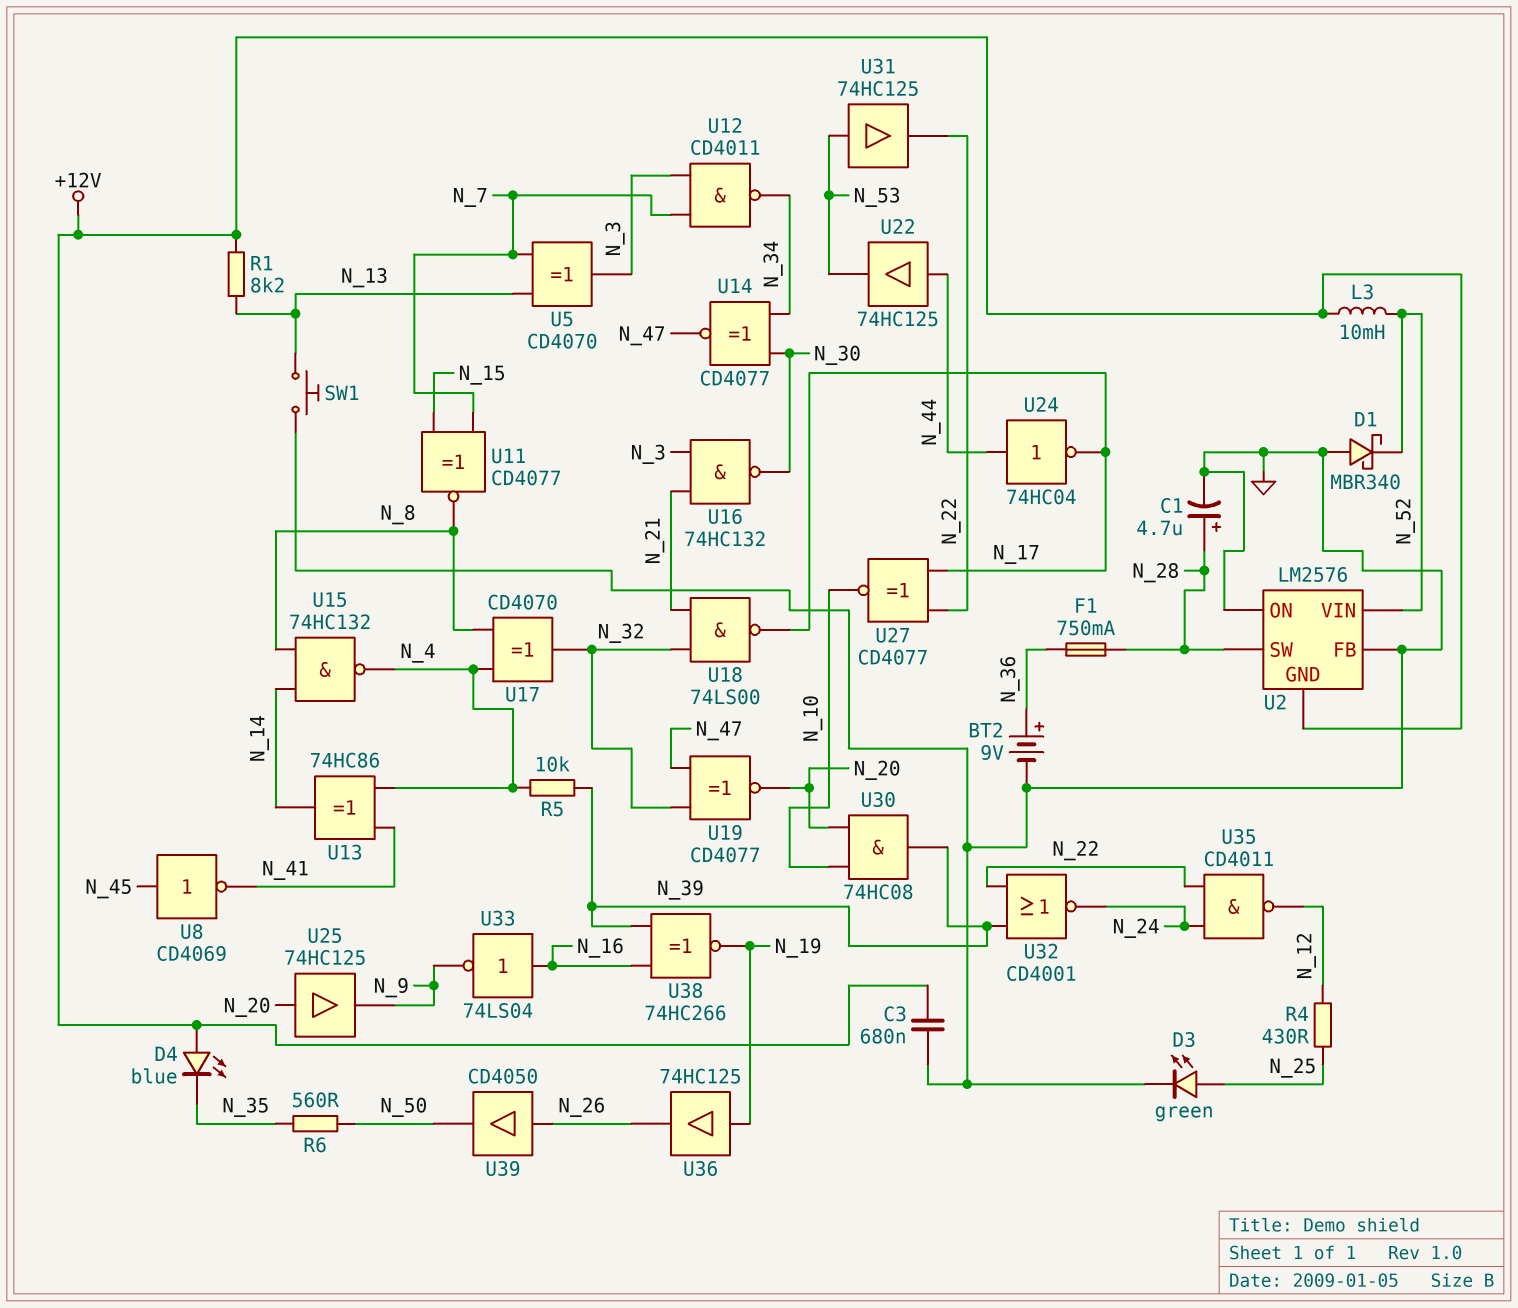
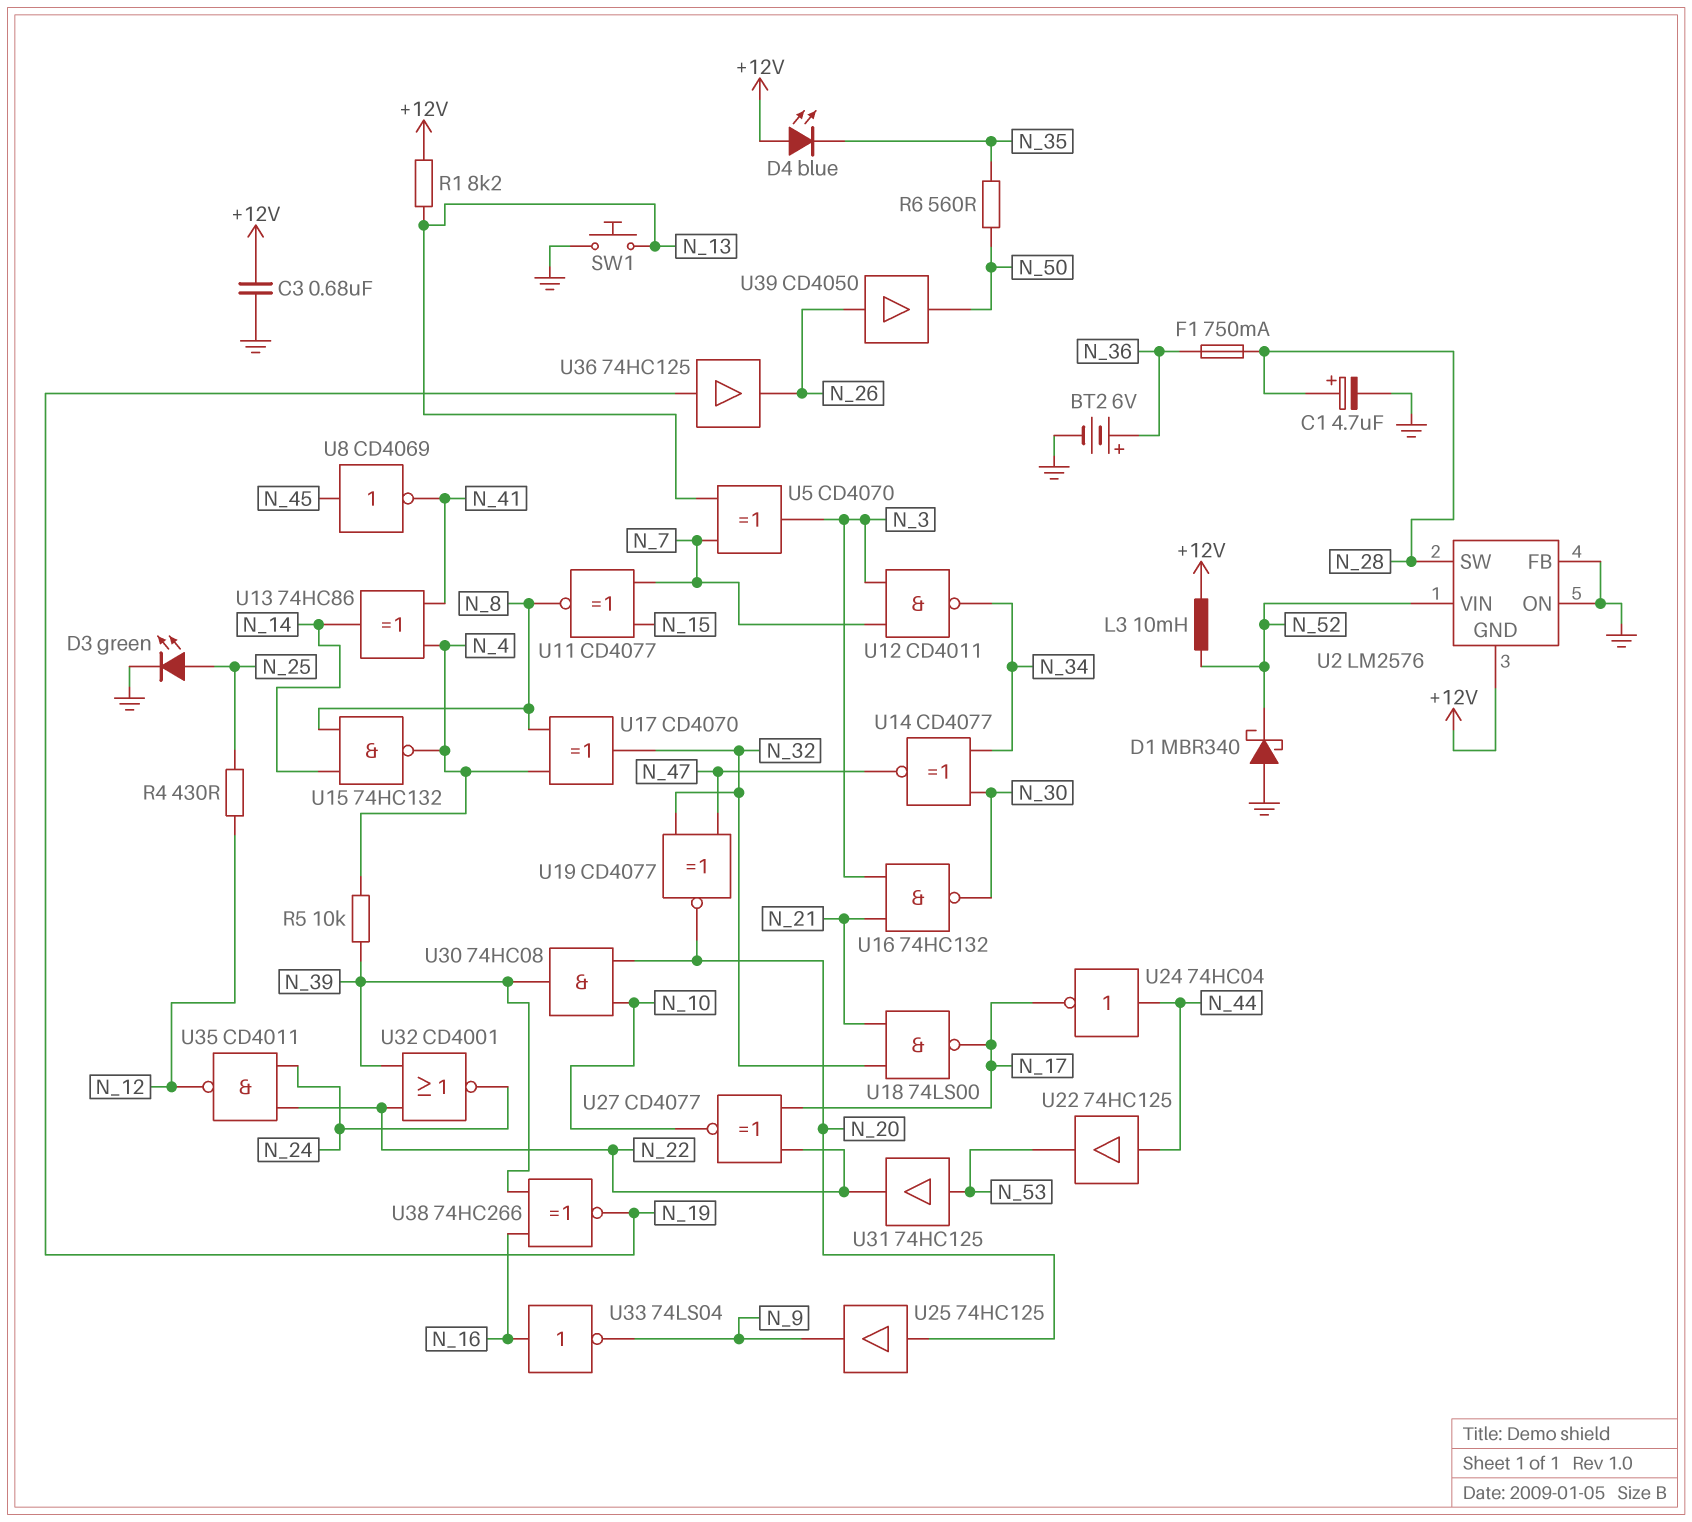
BT2: 9V (plus N_36, minus GND) -> 6V (plus N_36, minus GND)

